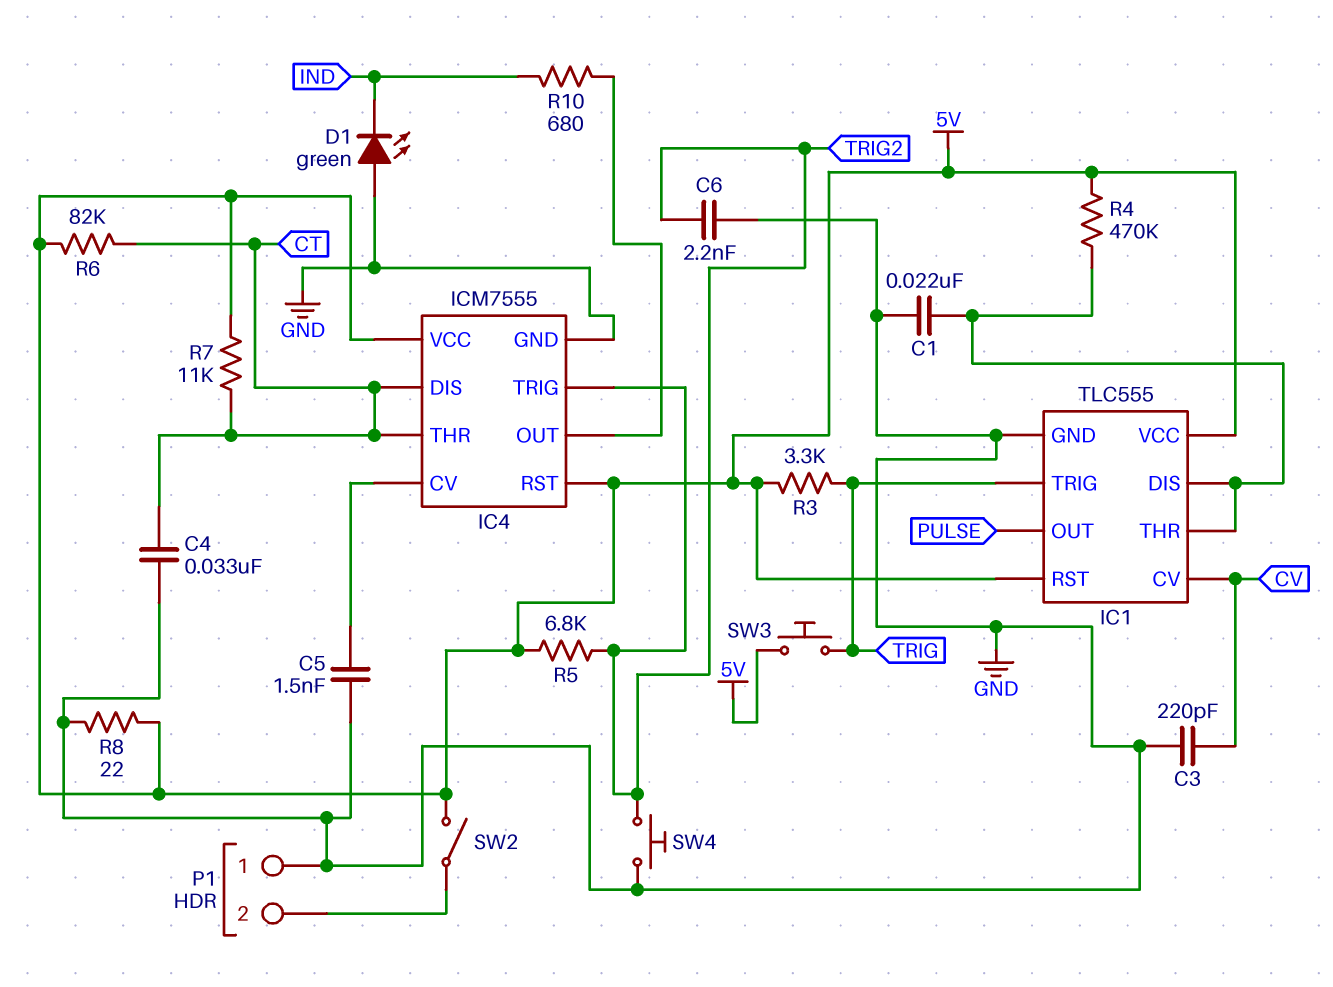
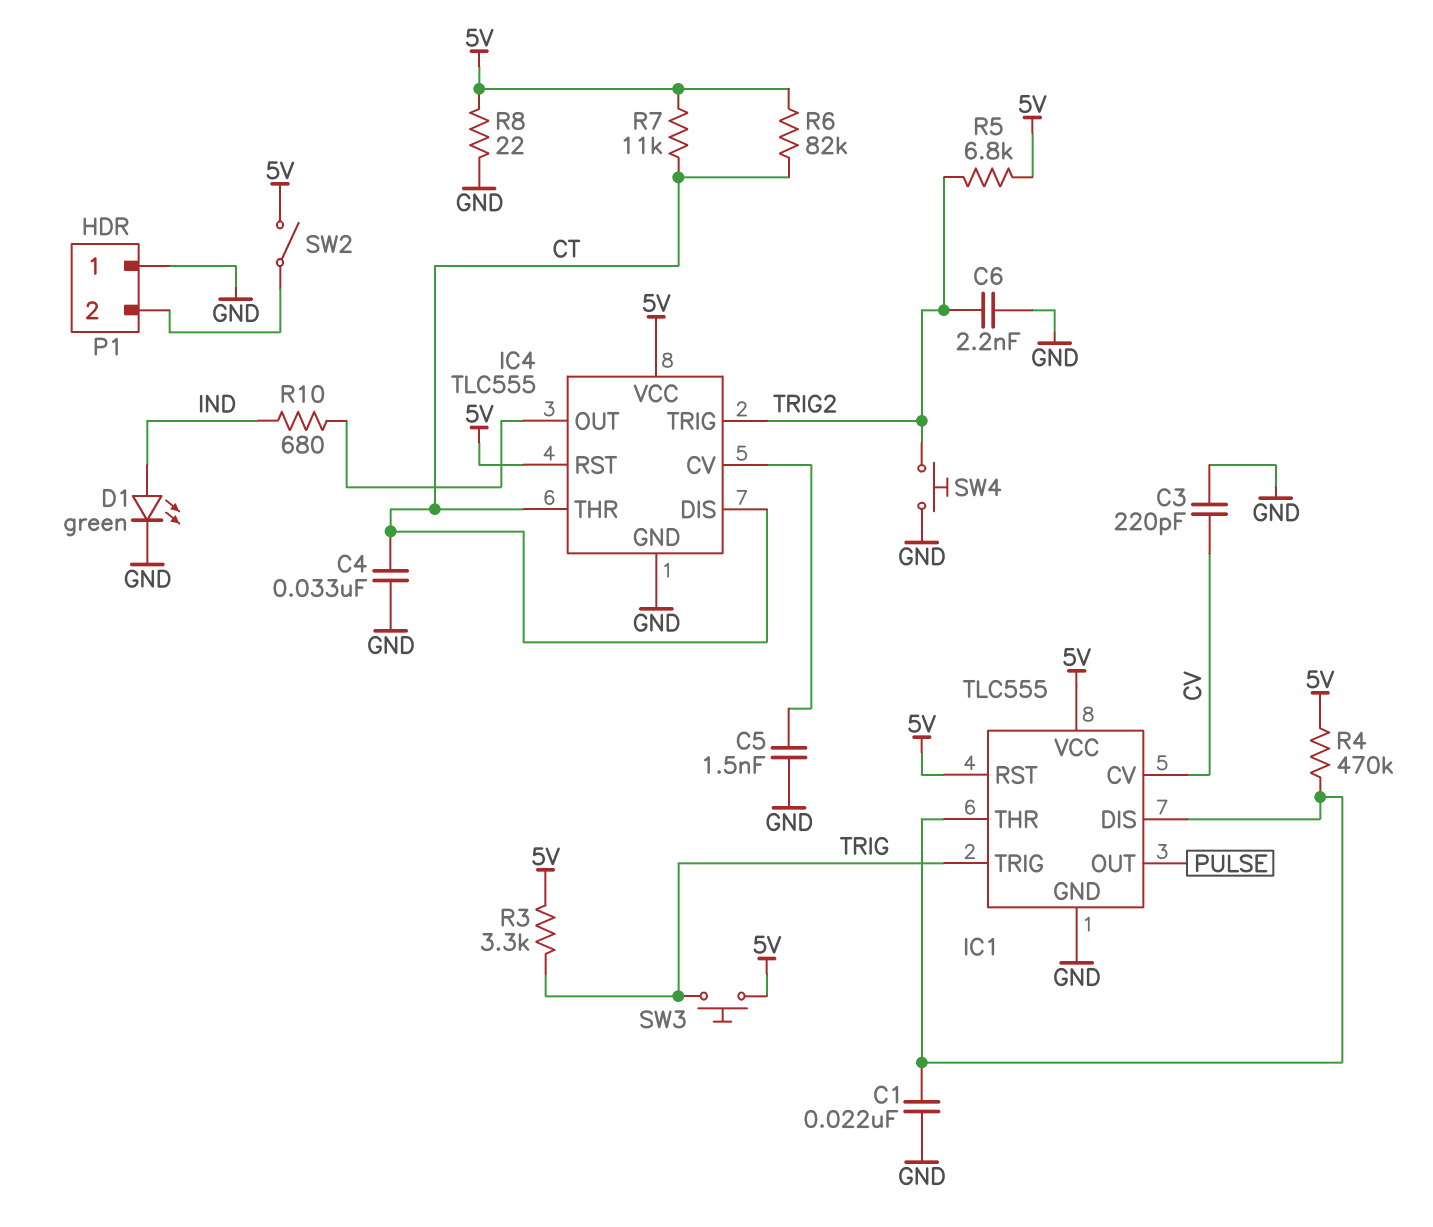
D1: LED green (A GND, K IND) -> LED green (A IND, K GND)
IC4: ICM7555 -> TLC555

